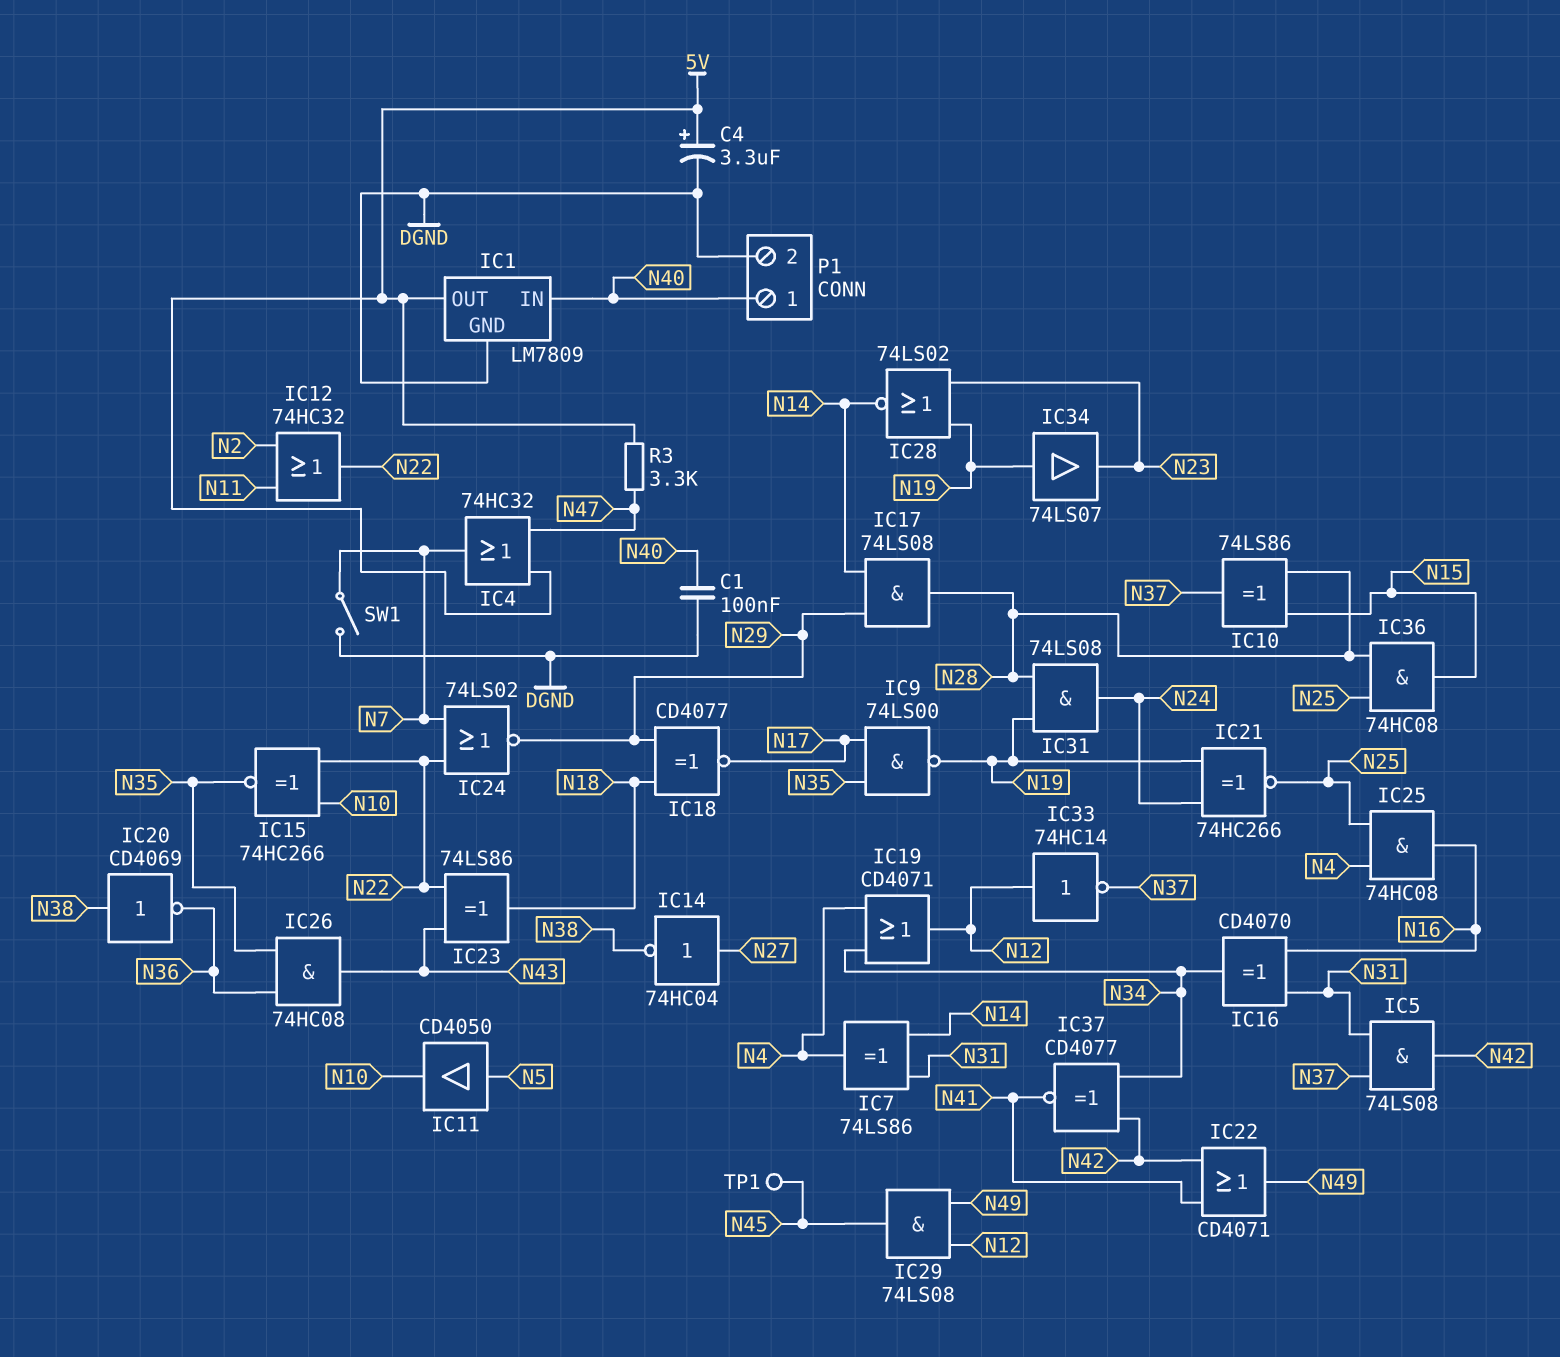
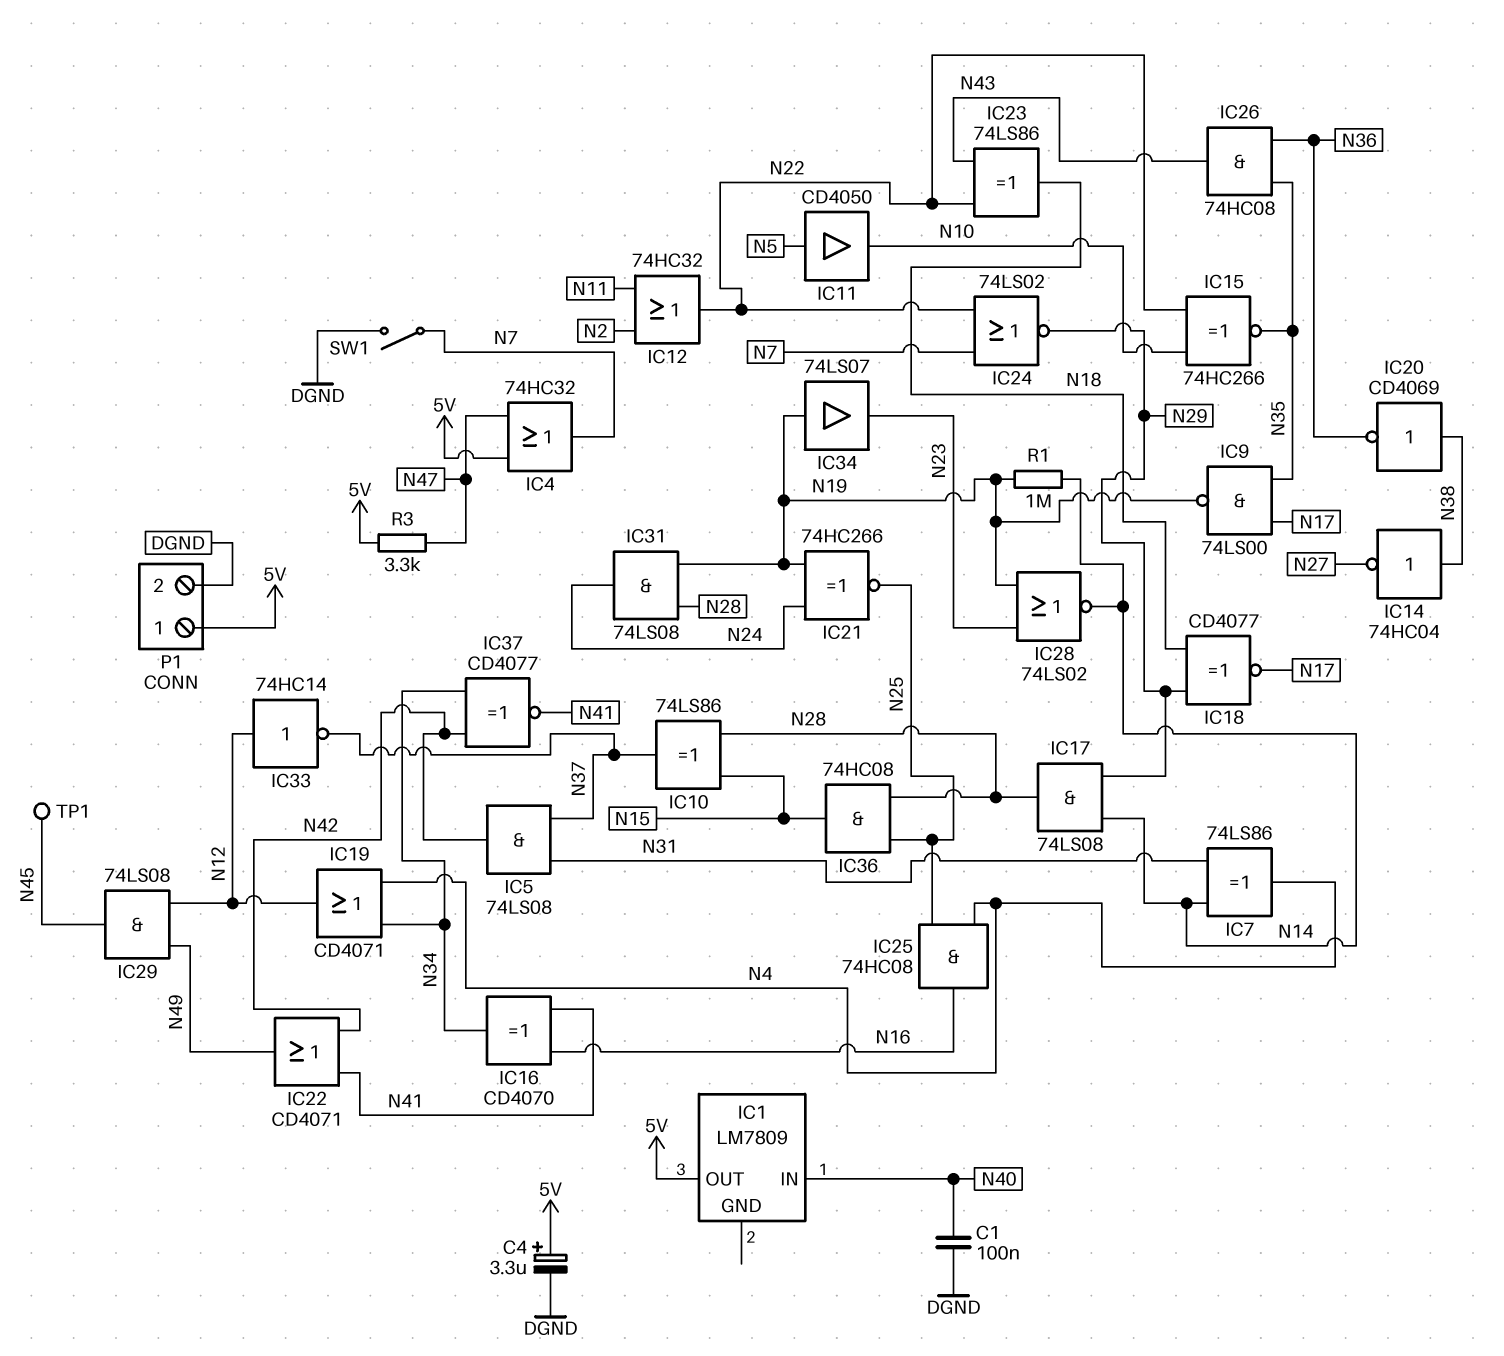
IC1 pin GND: DGND -> none
IC14: NOT 74HC04 (in N27, out N38) -> NOT 74HC04 (in N38, out N27)
IC16: XOR CD4070 (in N16, in N31, out N34) -> XOR CD4070 (in N16, in N41, out N34)
P1 pin 1: N40 -> 5V
R1: none -> 1M (N14, N19)

